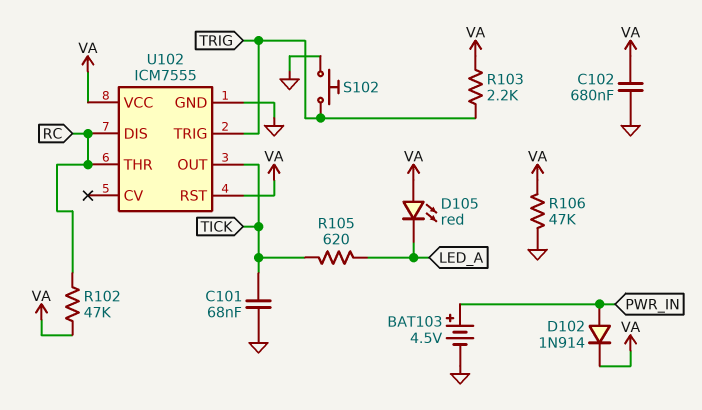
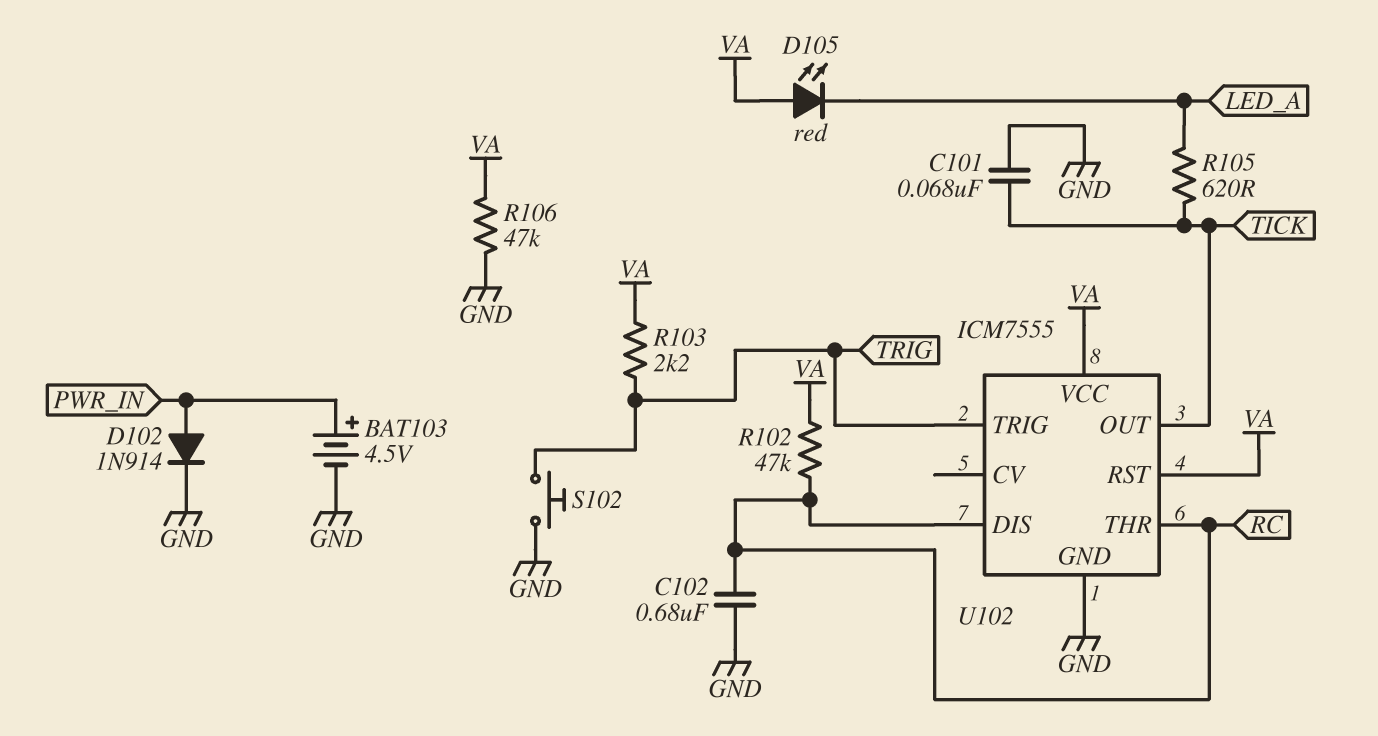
C102: 680nF (GND, VA) -> 680nF (GND, RC)
D102: diode 1N914 (A PWR_IN, K VA) -> diode 1N914 (A PWR_IN, K GND)

